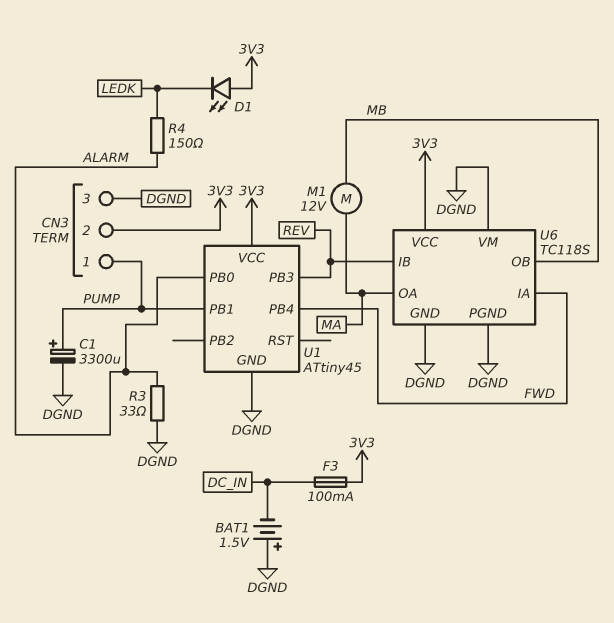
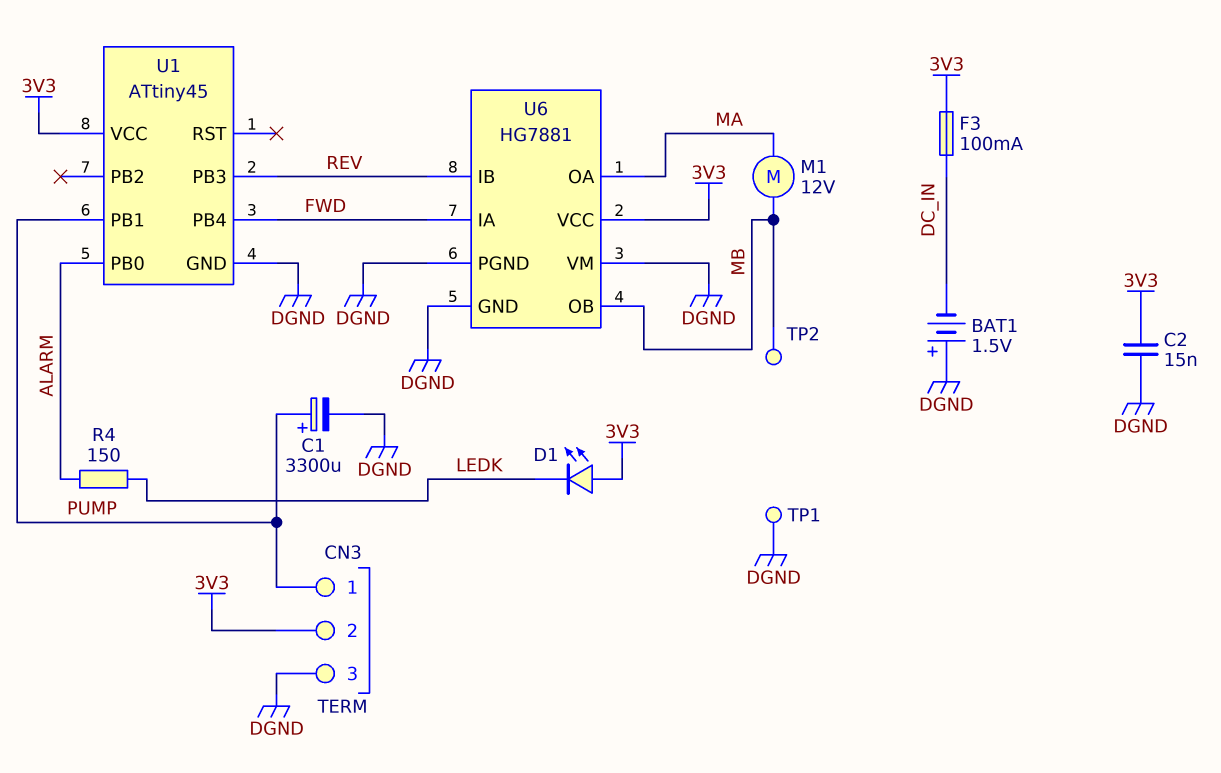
C2: none -> 15nF (3V3, DGND)
R3: 33 (ALARM, DGND) -> none
TP1: none -> test point (DGND)
TP2: none -> test point (MB)
U6: TC118S -> HG7881

